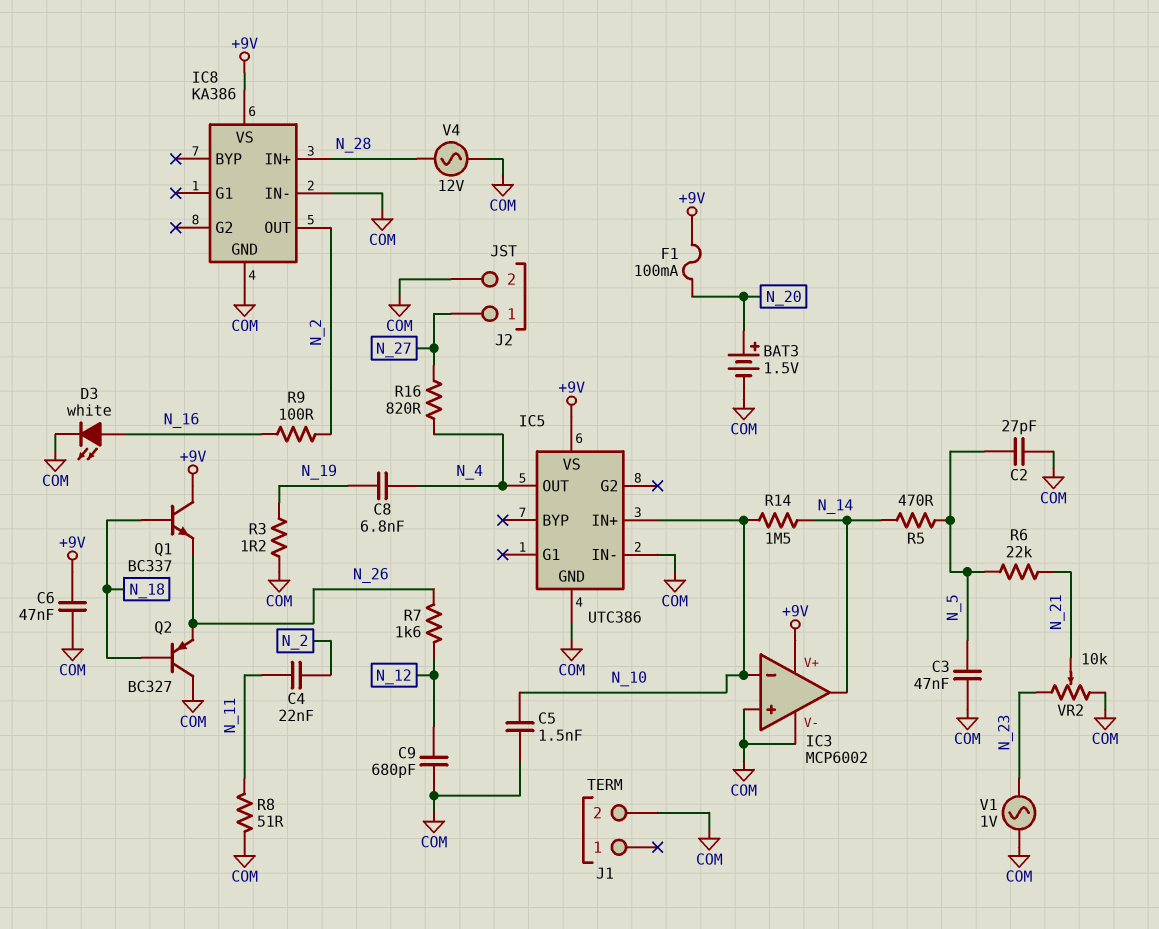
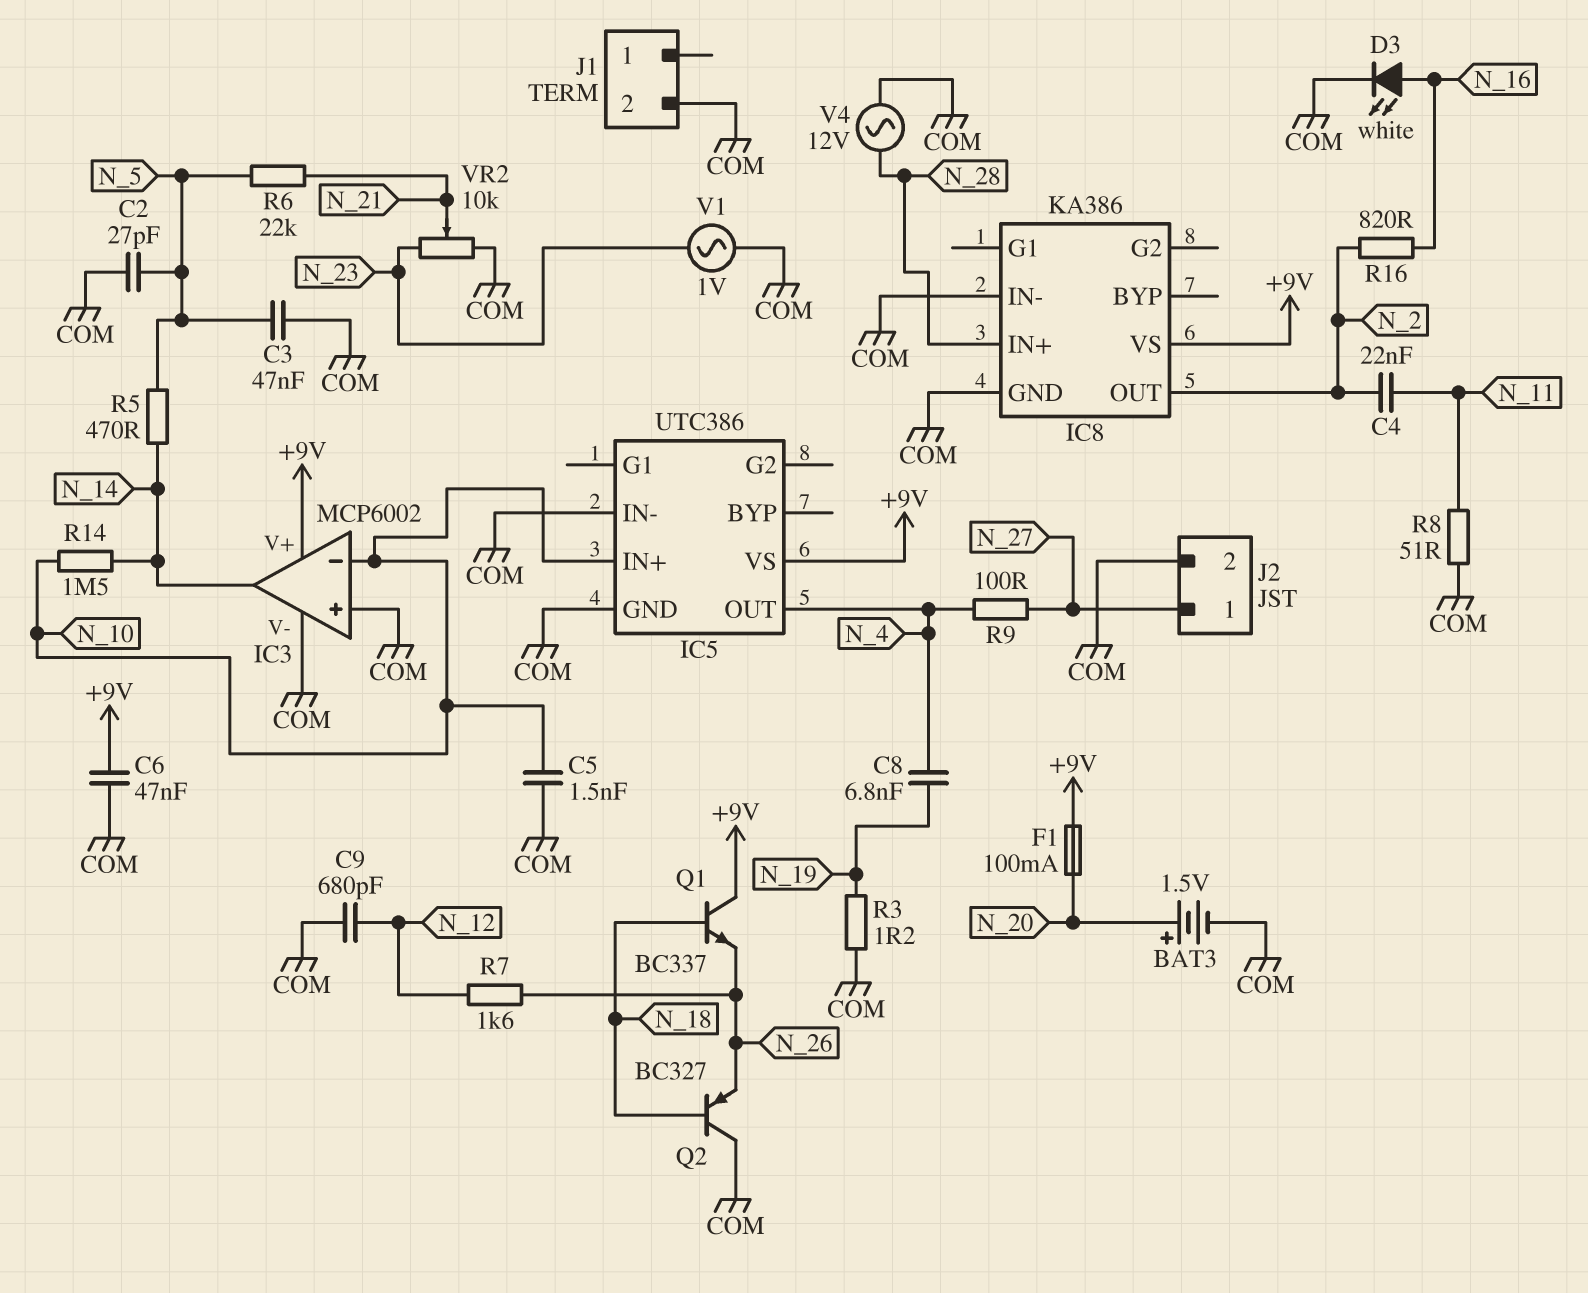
R9: 100 (N_2, N_16) -> 100 (N_4, N_27)
R16: 820 (N_4, N_27) -> 820 (N_2, N_16)

